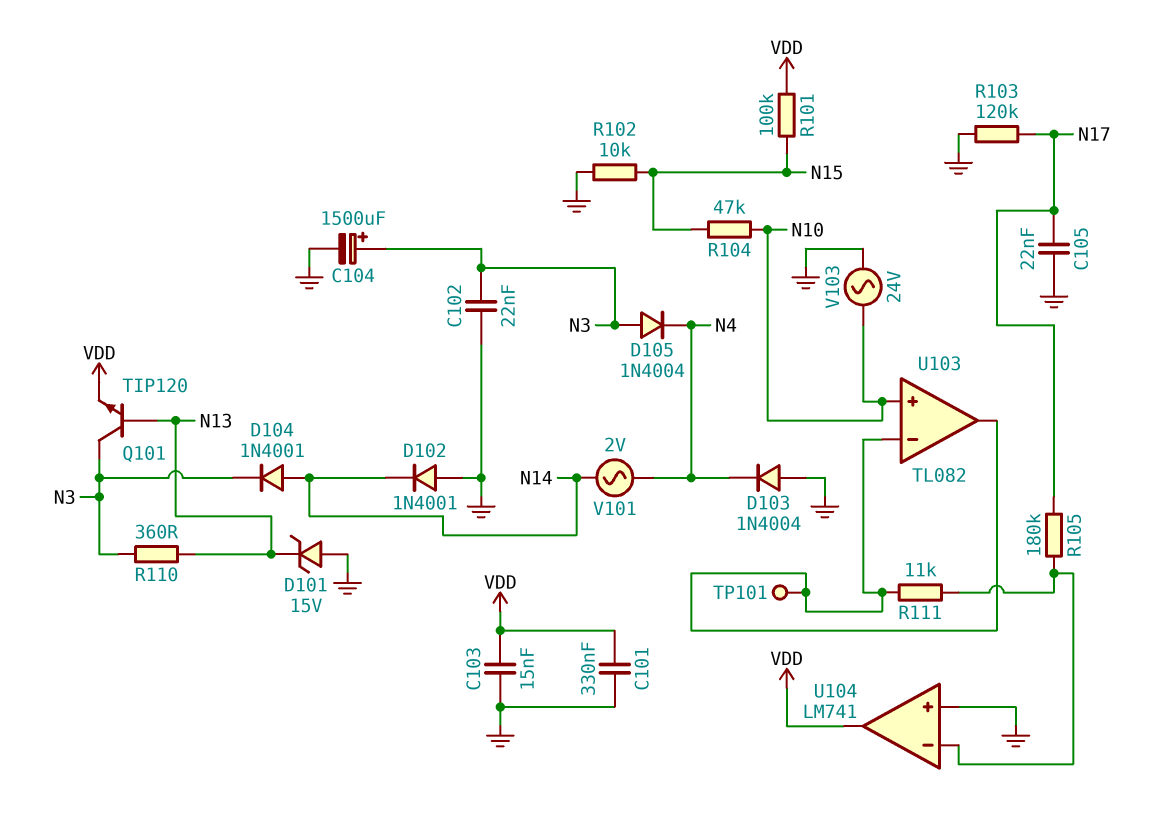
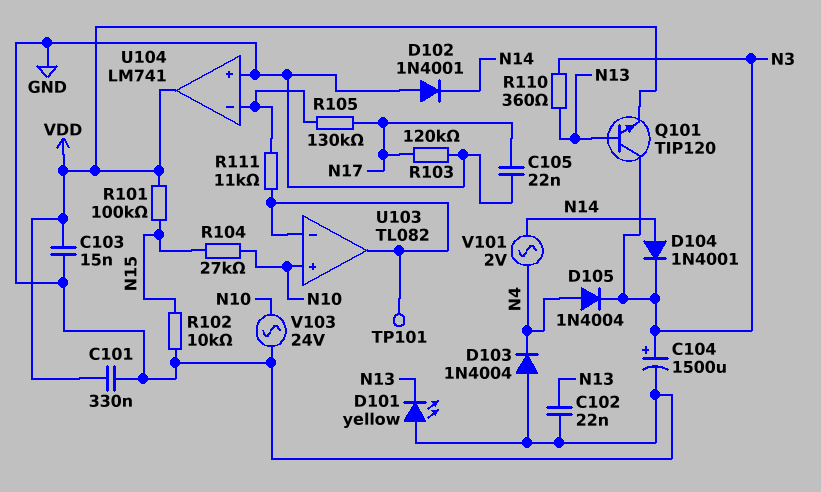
C102: 22nF (GND, N3) -> 22nF (GND, N13)
D101: zener 15V (A GND, K N13) -> LED yellow (A GND, K N13)
D105: diode 1N4004 (A N3, K N4) -> diode 1N4004 (A N4, K N3)
R104: 47k (N10, N15) -> 27k (N10, N15)
R105: 180k (N17, U104/in-) -> 130k (N17, U104/in-)

